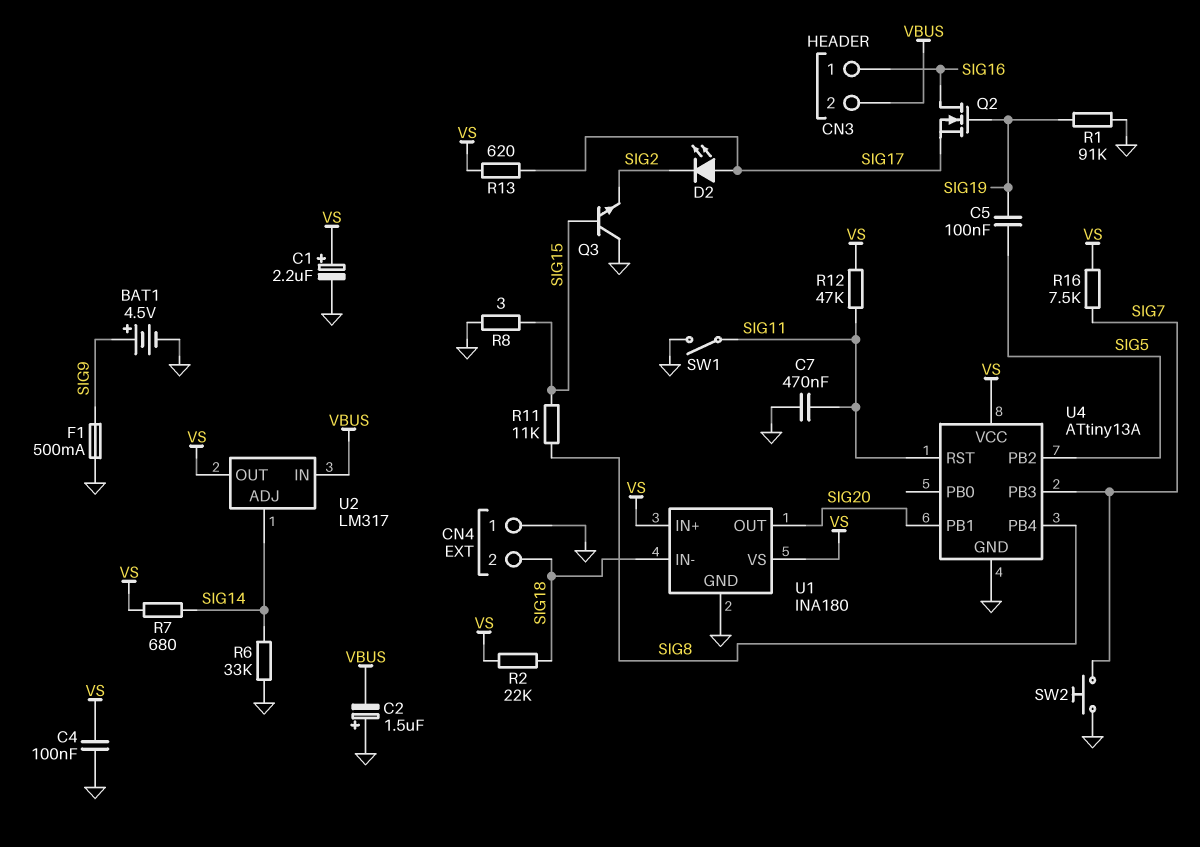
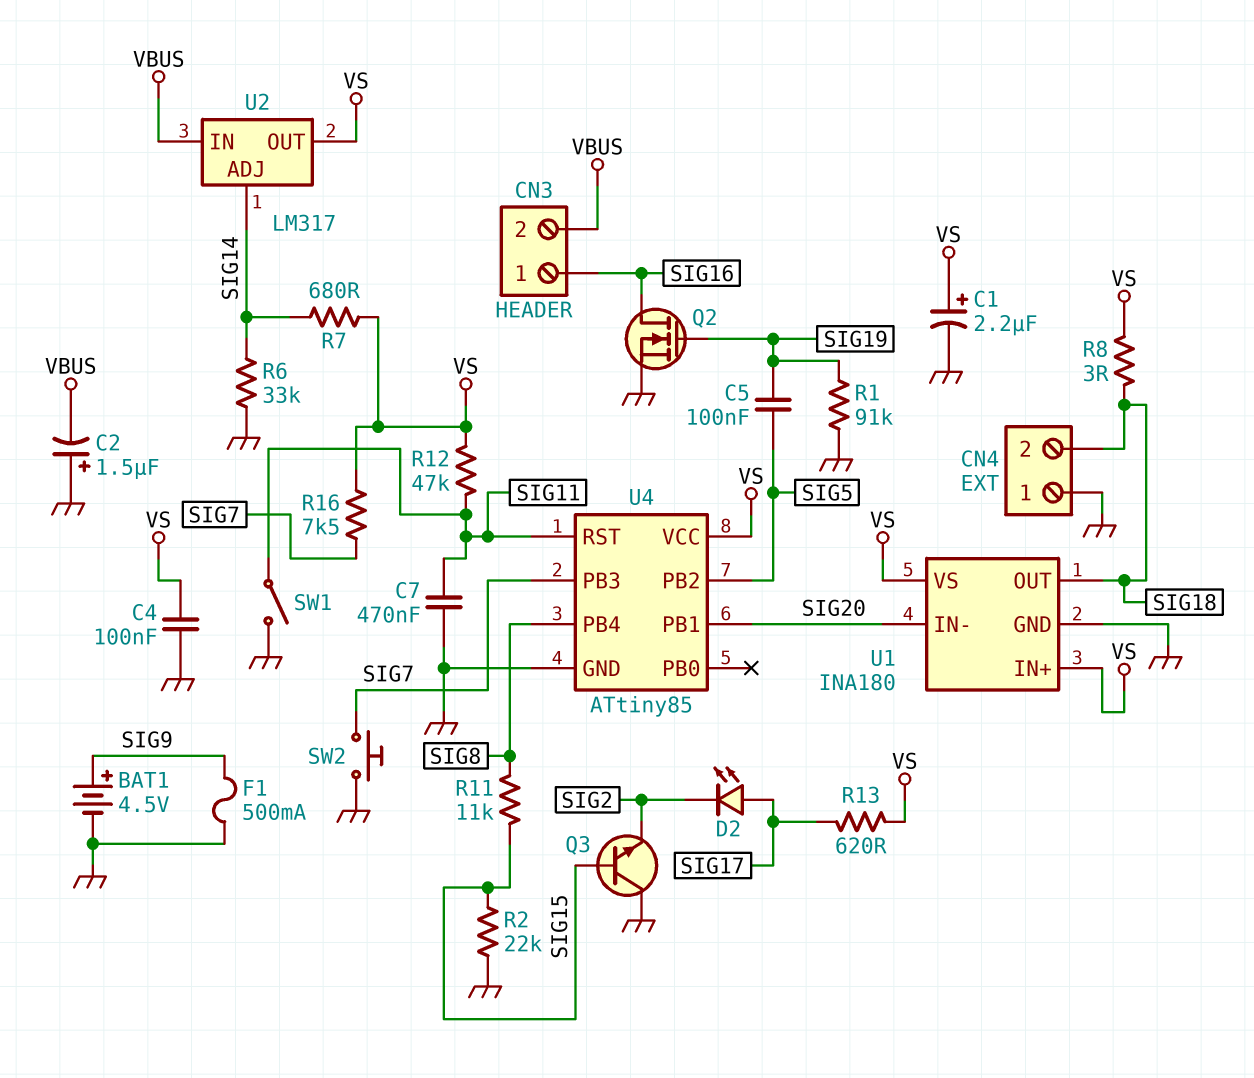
Q2: NMOS (G SIG19, D SIG16, S SIG17) -> NMOS (G SIG19, D SIG16, S GND)
R2: 22k (SIG18, VS) -> 22k (GND, SIG15)
R8: 3 (GND, SIG15) -> 3 (SIG18, VS)
U1 pin IN-: SIG18 -> SIG20
U1 pin OUT: SIG20 -> SIG18
U4: ATtiny13A -> ATtiny85

